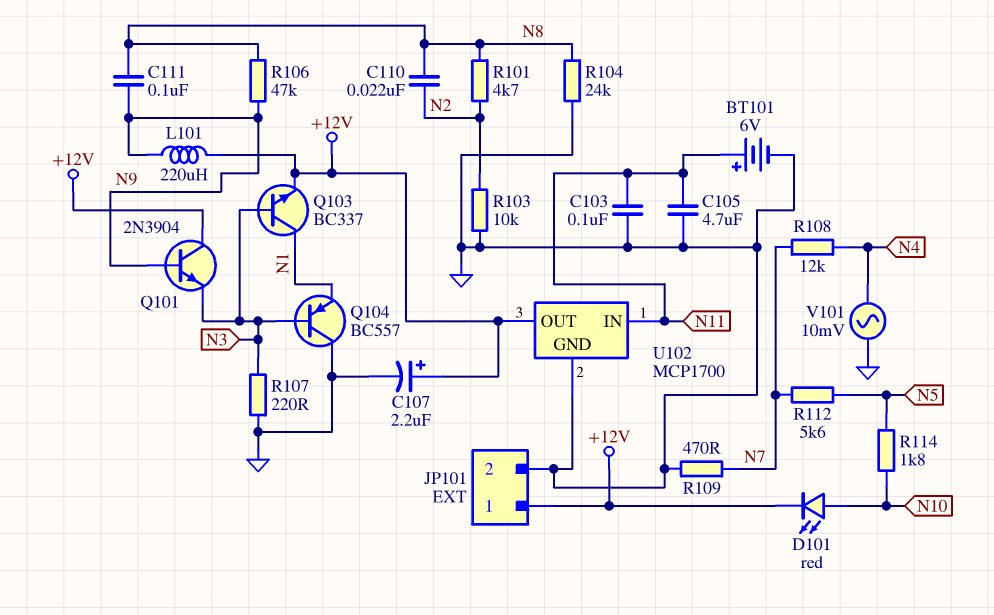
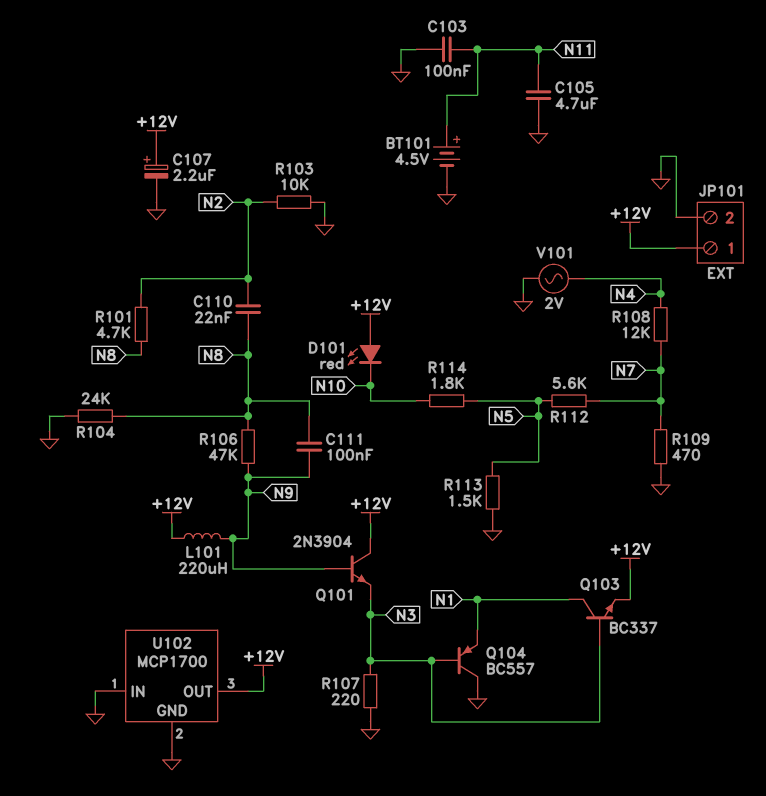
BT101: 6V (plus N11, minus GND) -> 4.5V (plus N11, minus GND)
D101: LED red (A N10, K +12V) -> LED red (A +12V, K N10)
R113: none -> 1.5k (GND, N5)
U102 pin IN: N11 -> GND
V101: AC 10mV (GND, N4) -> AC 2V (GND, N4)

